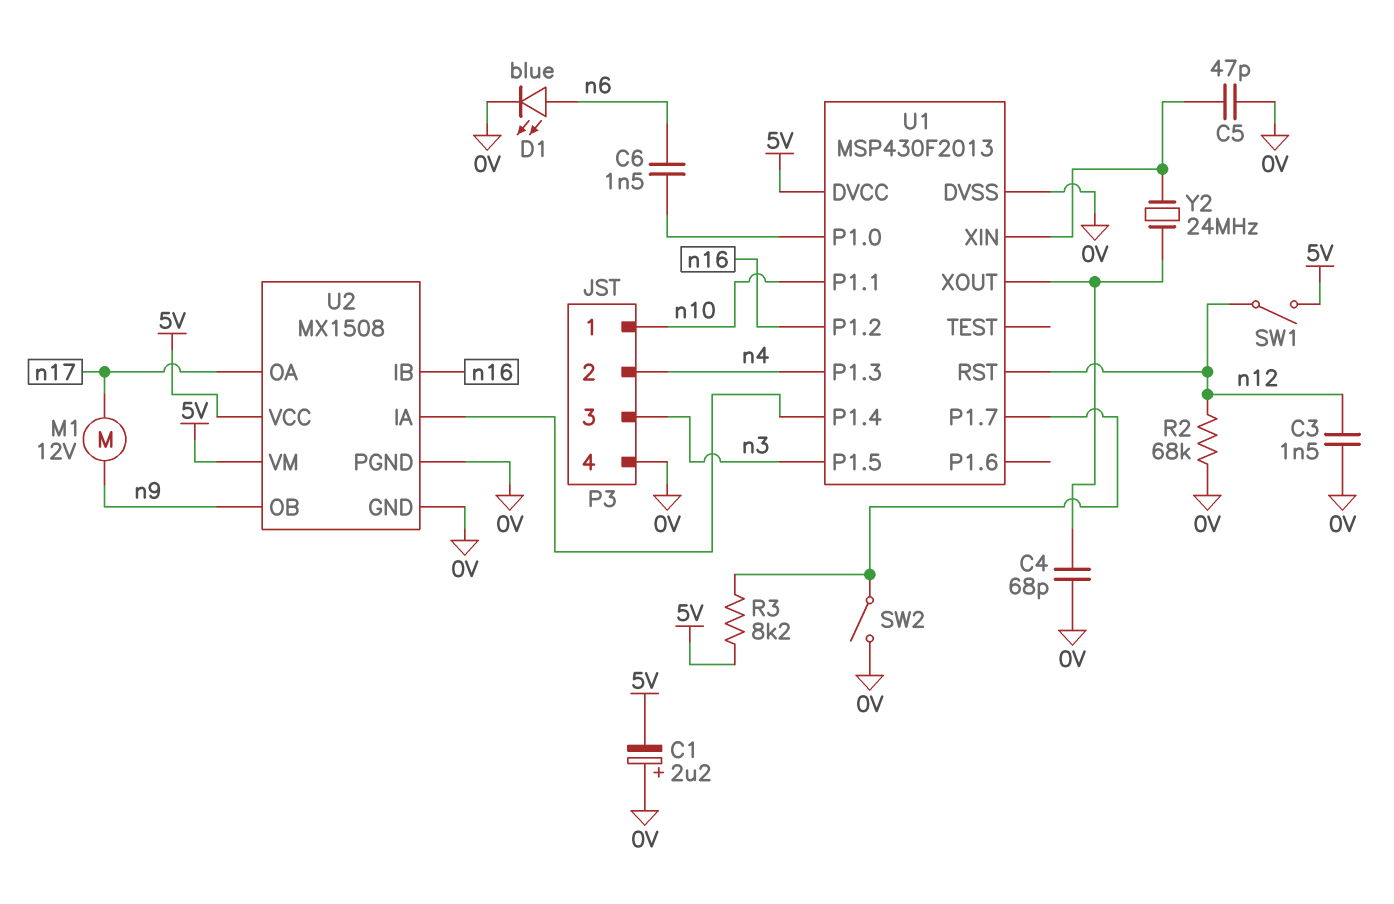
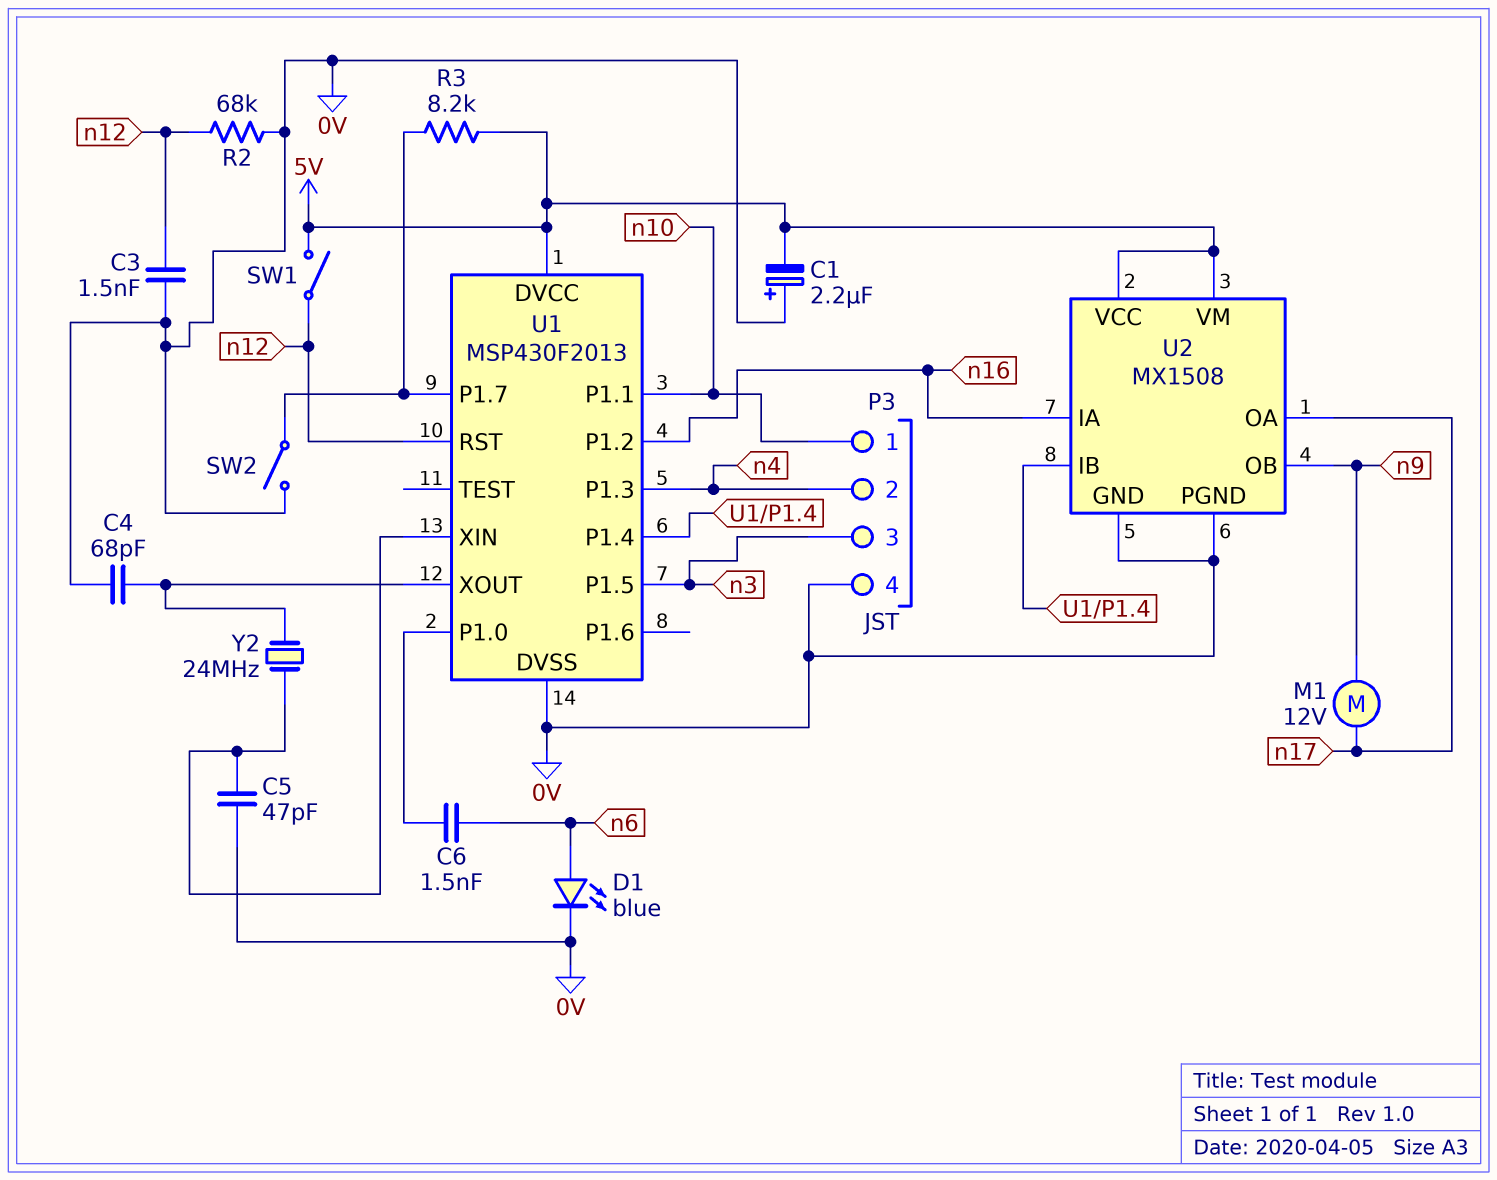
U2 pin IA: U1/P1.4 -> n16
U2 pin IB: n16 -> U1/P1.4

